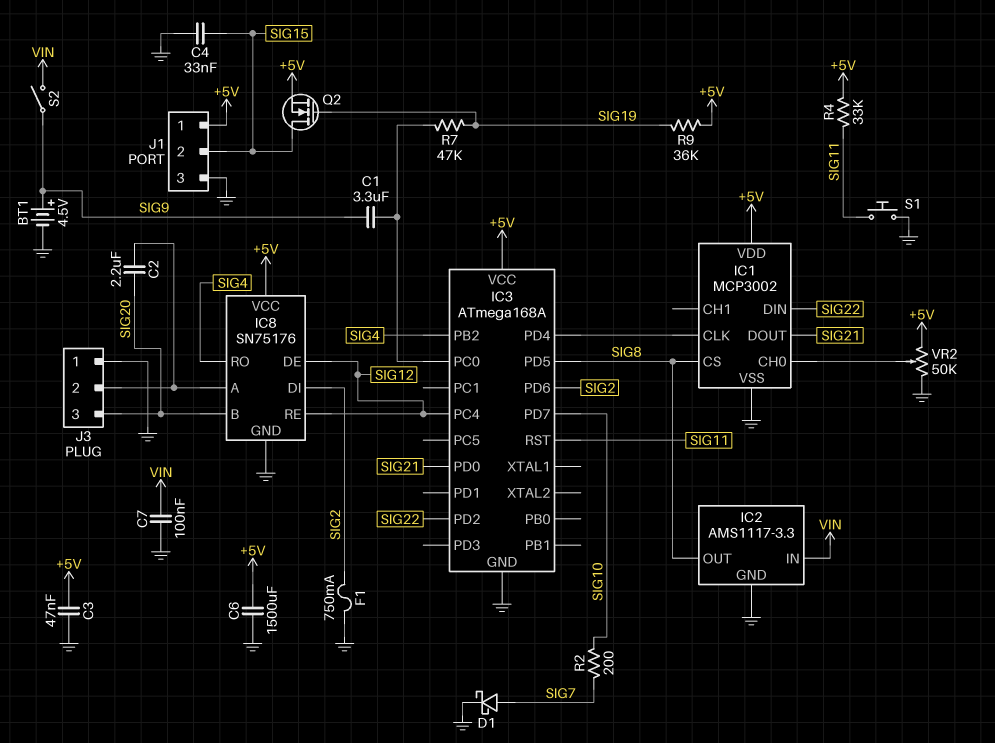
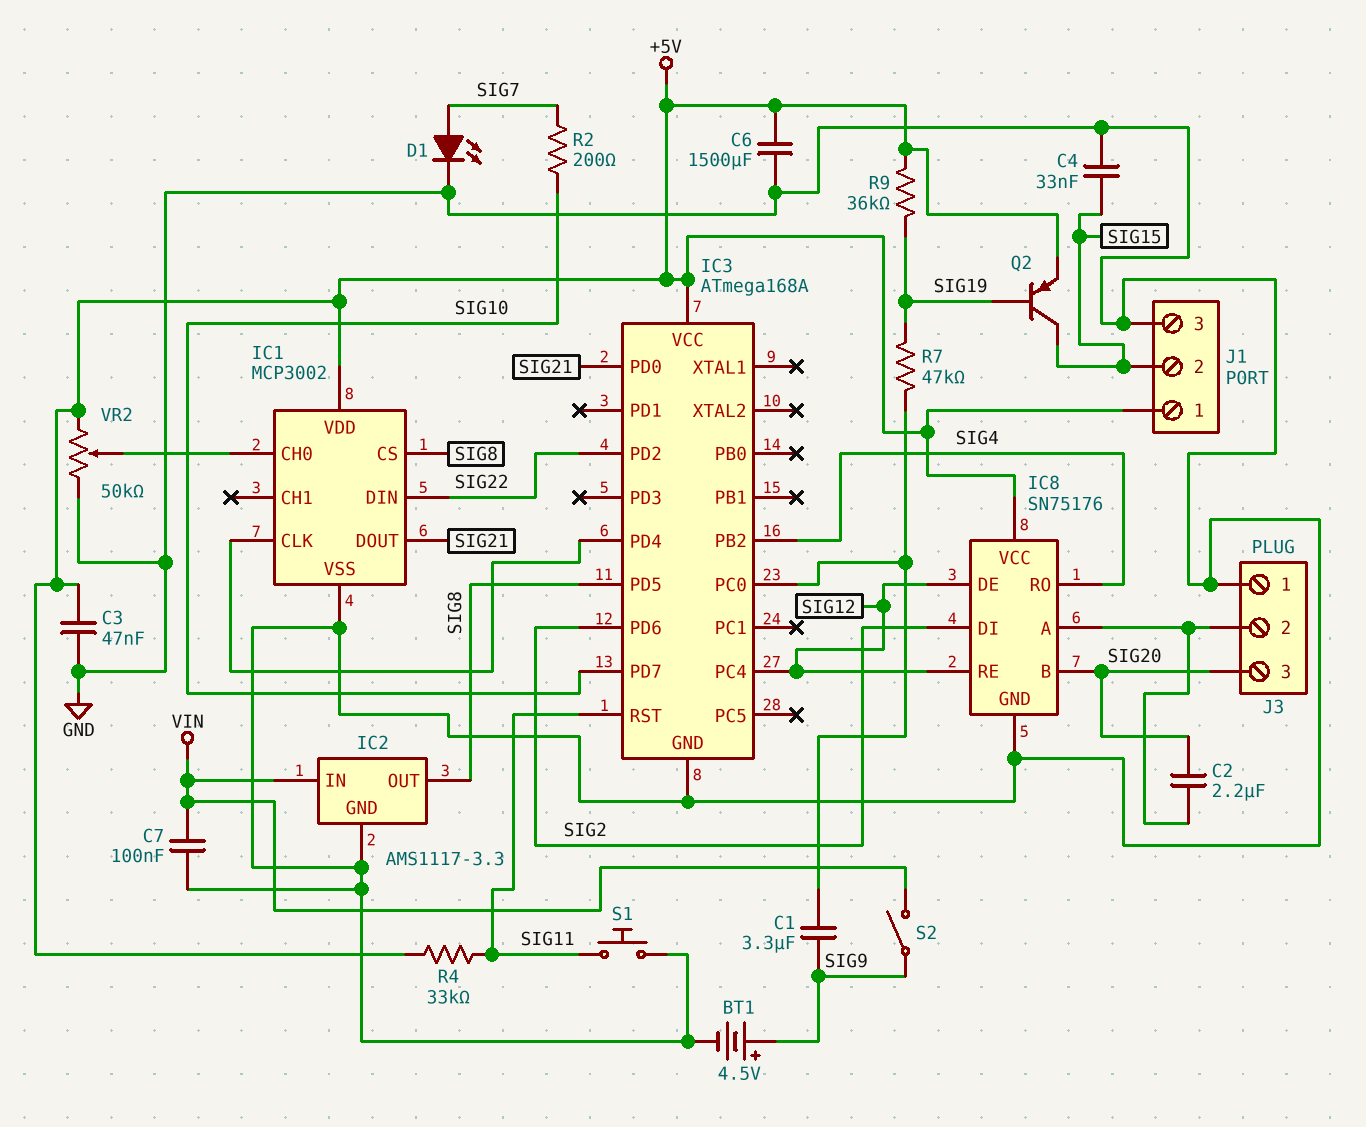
D1: schottky (A SIG7, K GND) -> LED (A SIG7, K GND)
F1: 750mA (GND, SIG2) -> none
Q2: NMOS (G SIG19, D SIG15, S +5V) -> PNP (B SIG19, C SIG15, E +5V)

